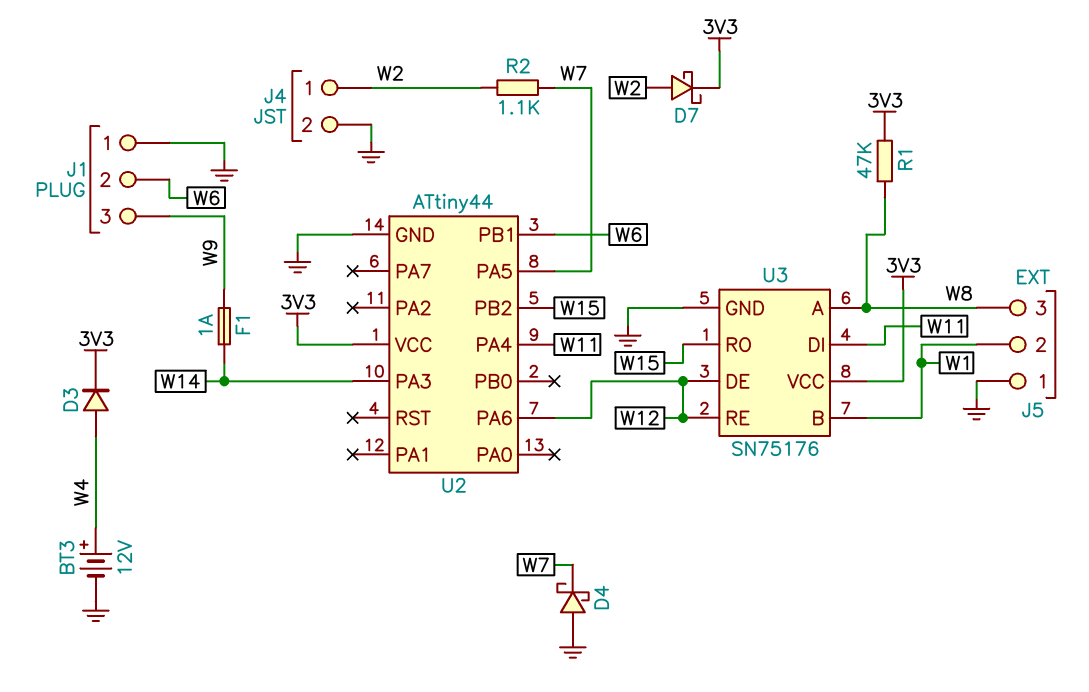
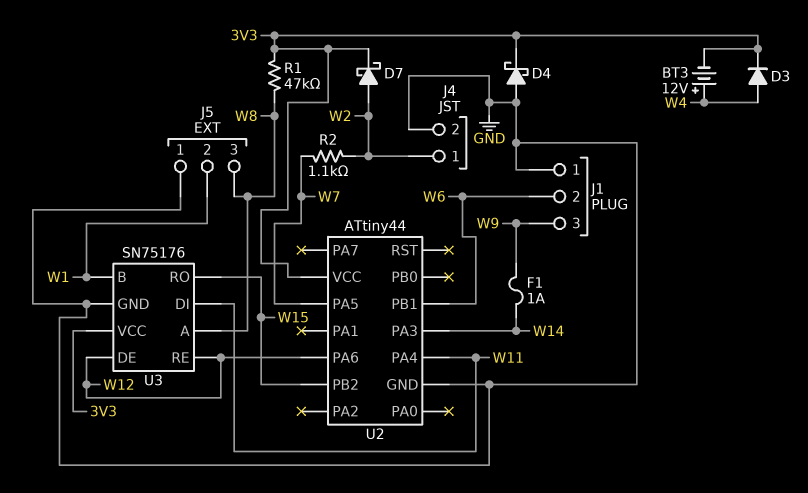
BT3: 12V (plus W4, minus GND) -> 12V (plus W4, minus 3V3)
D4: schottky (A GND, K W7) -> schottky (A GND, K 3V3)

